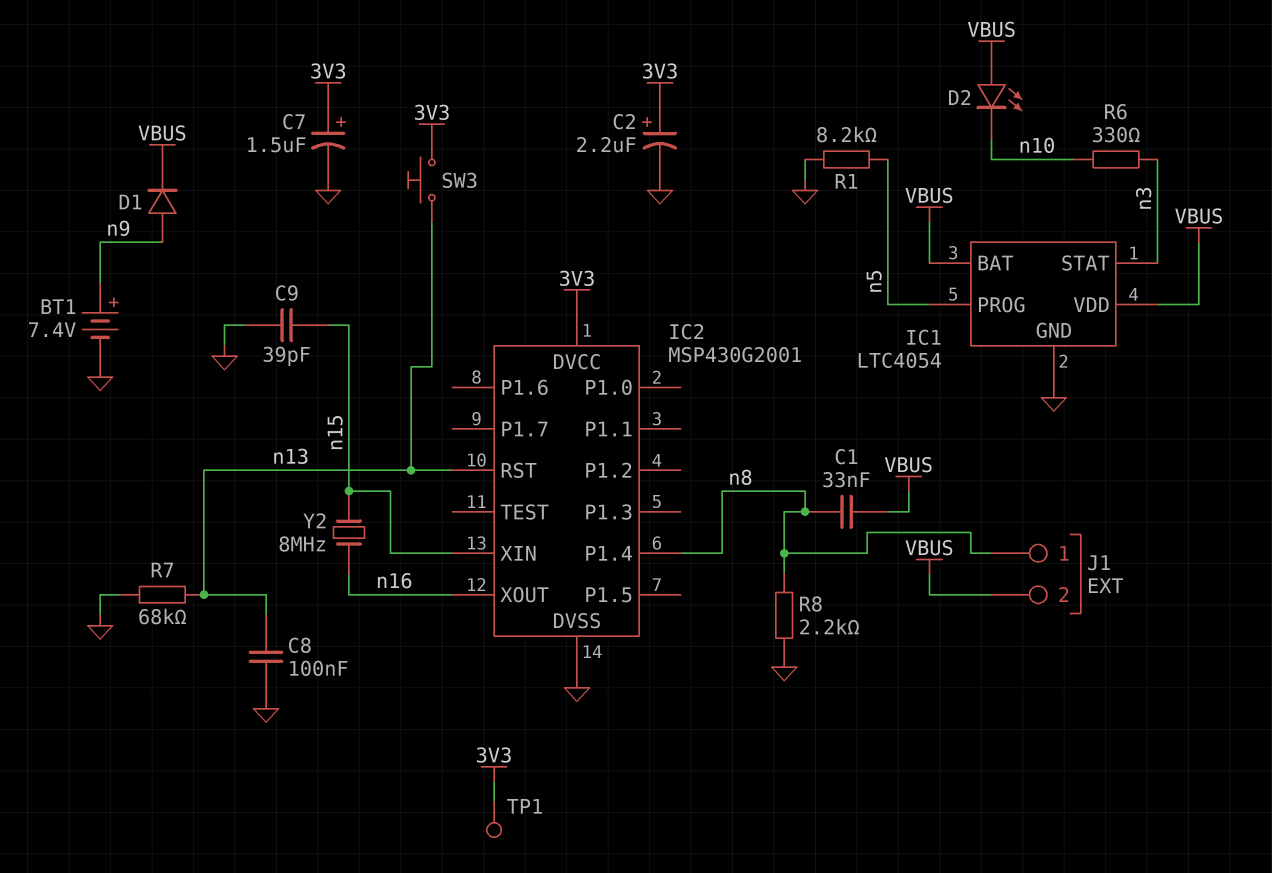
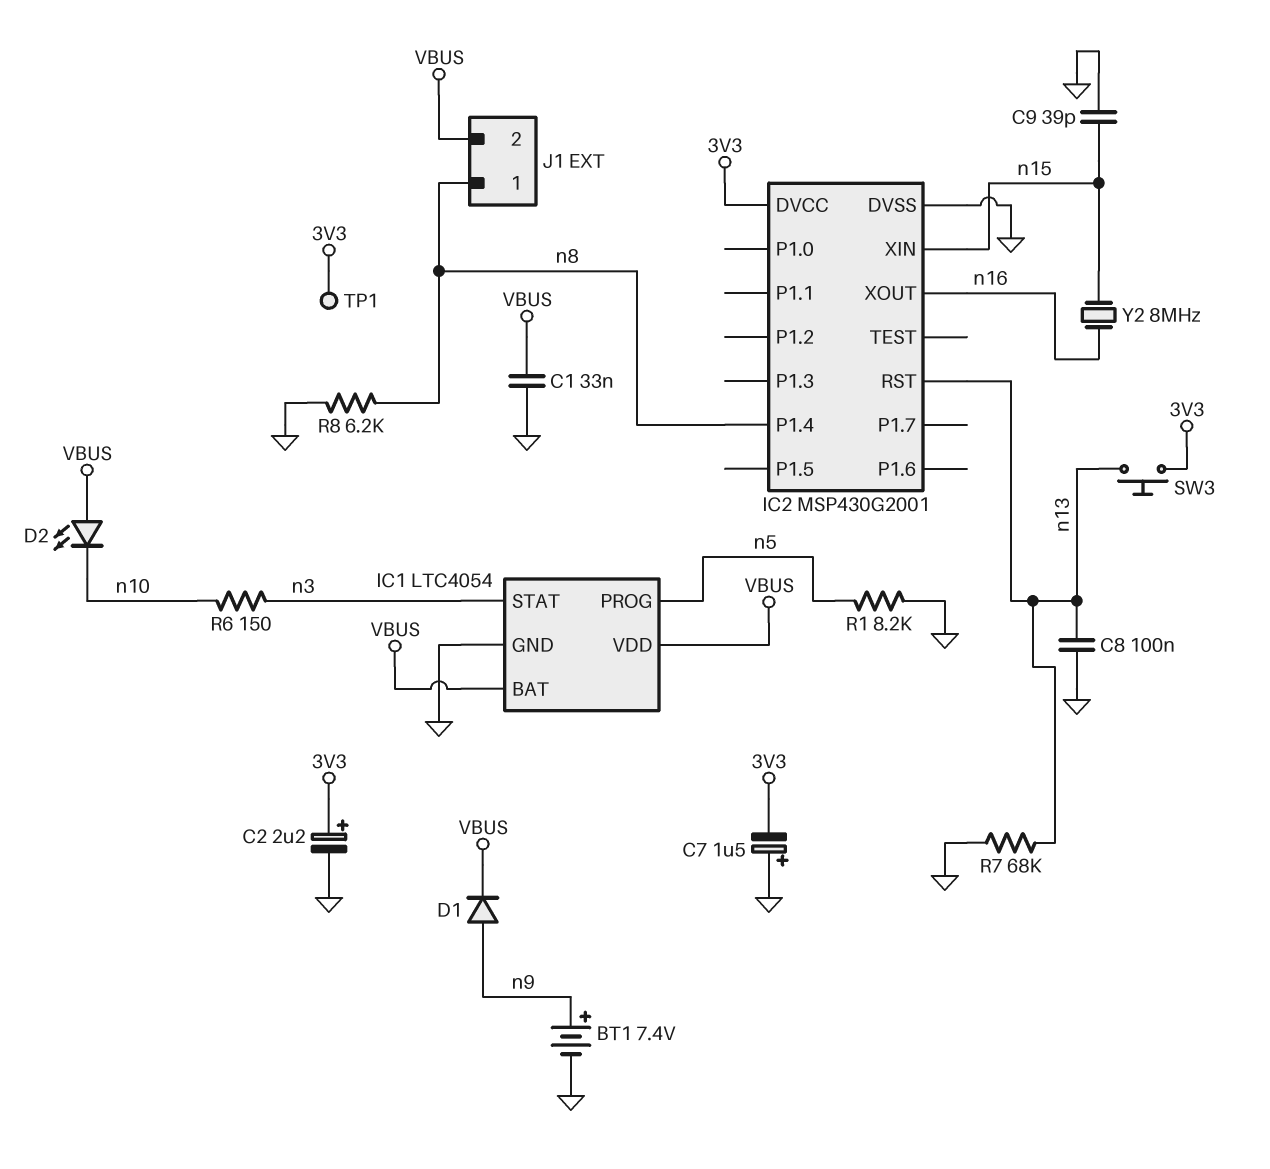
C1: 33nF (VBUS, n8) -> 33nF (GND, VBUS)
C7: 1.5uF (plus 3V3, minus GND) -> 1.5uF (plus GND, minus 3V3)
R6: 330 (n3, n10) -> 150 (n3, n10)
R8: 2.2k (GND, n8) -> 6.2k (GND, n8)

